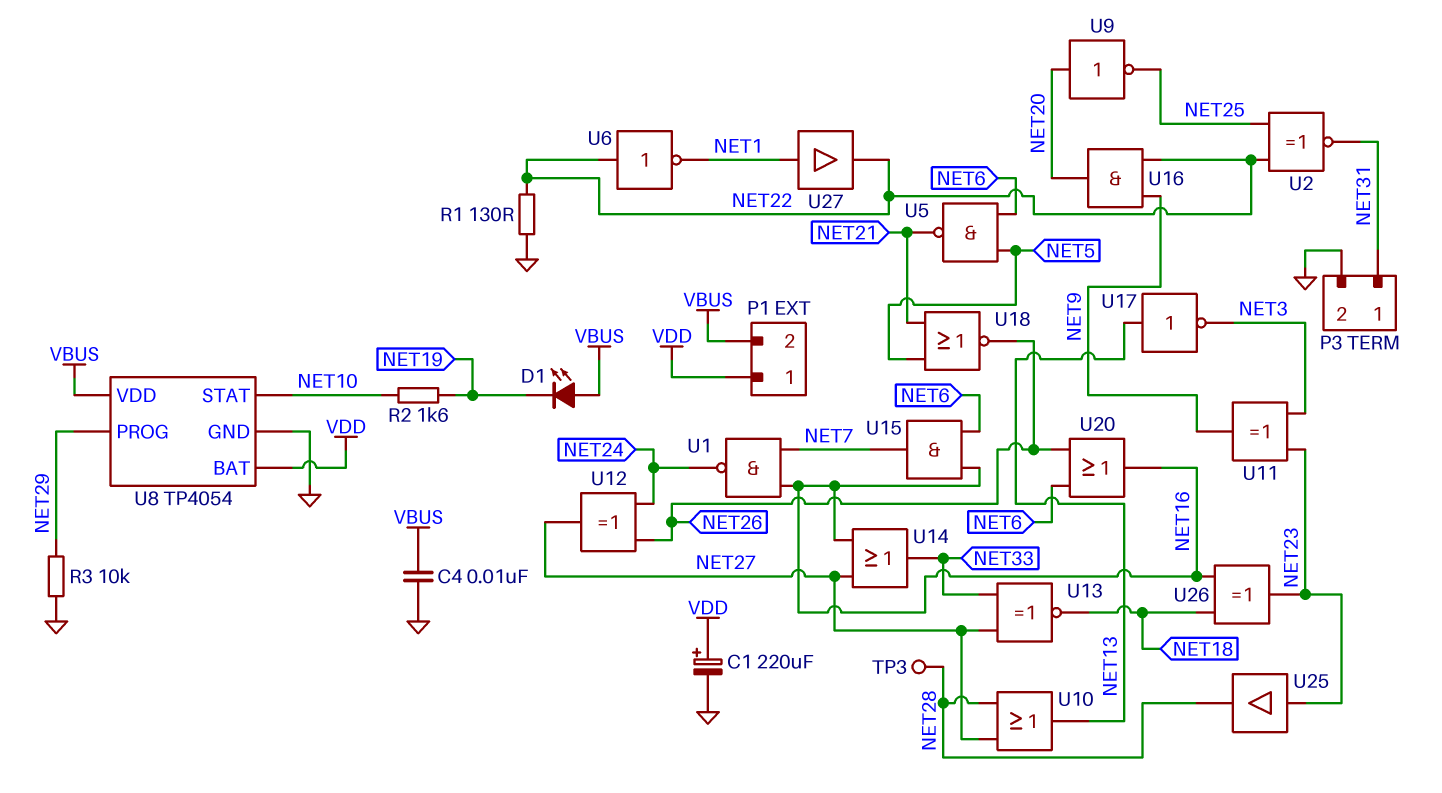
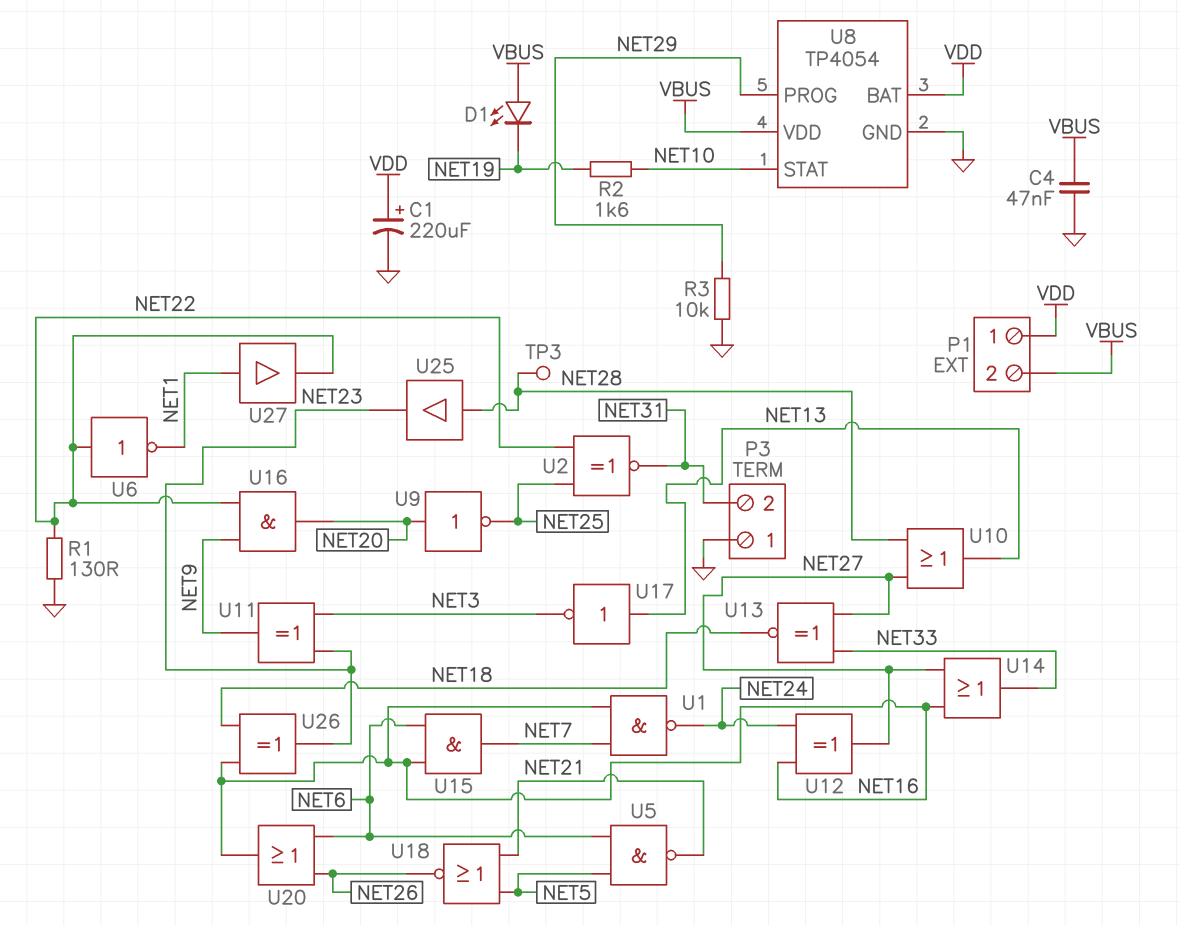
C4: 10nF (GND, VBUS) -> 47nF (GND, VBUS)
P3 pin 1: NET31 -> GND
P3 pin 2: GND -> NET31
U12: XOR (in NET24, in NET26, out NET27) -> XOR (in NET16, in NET24, out NET27)
U25: buffer (in NET23, out NET28) -> buffer (in NET28, out NET23)

